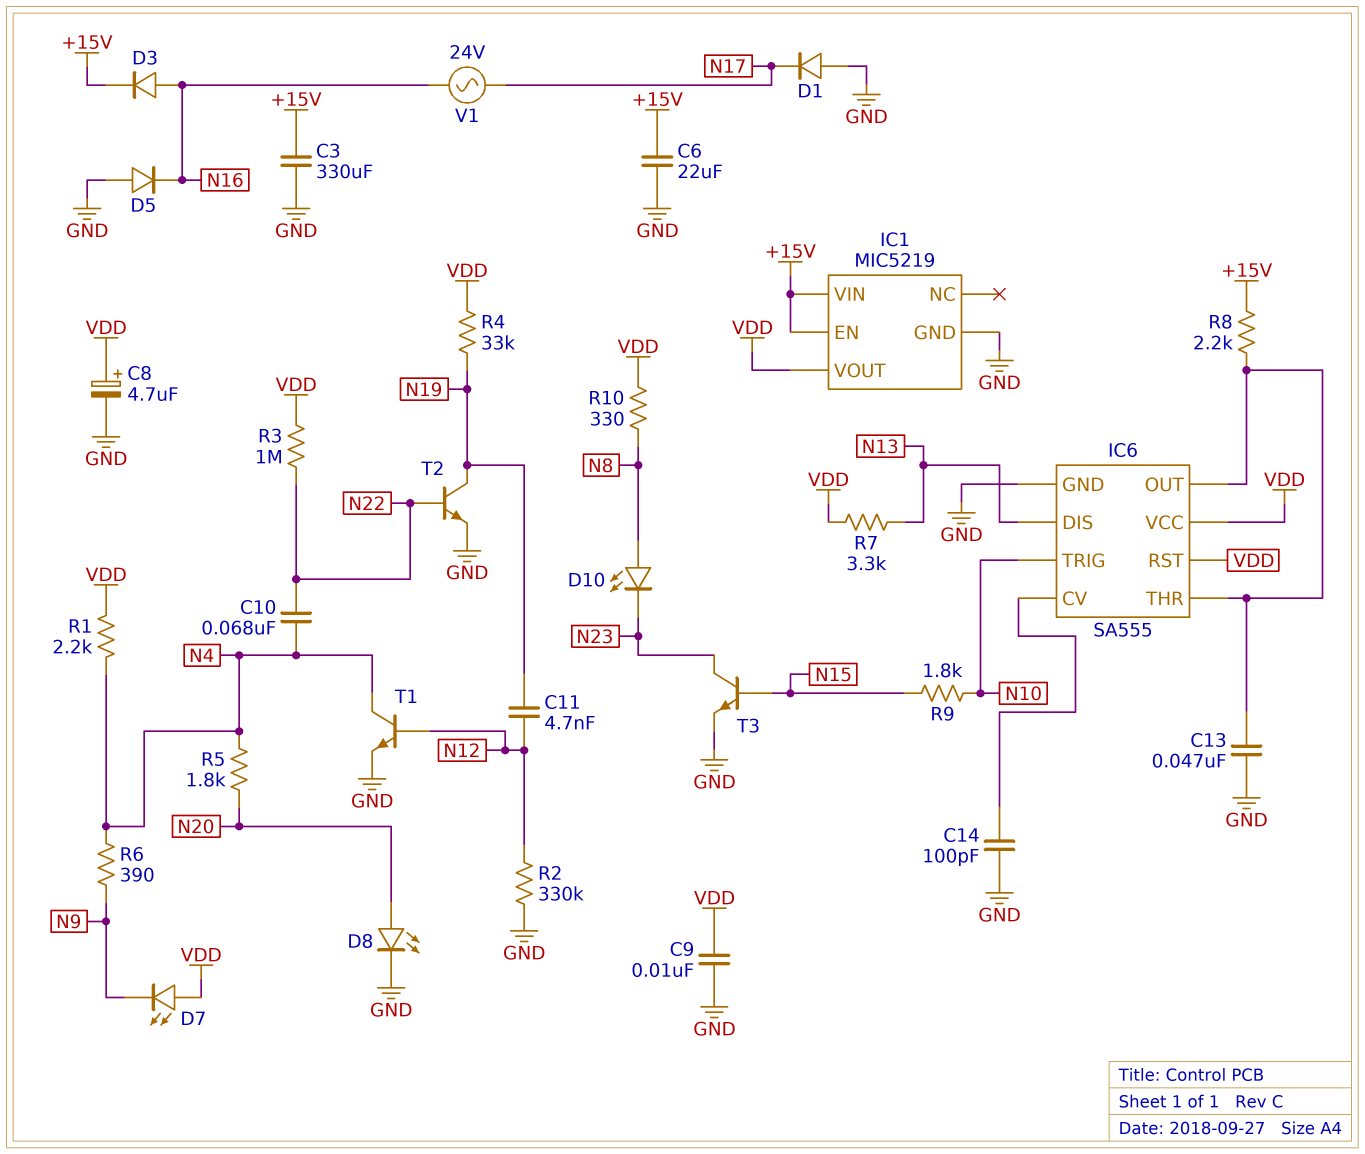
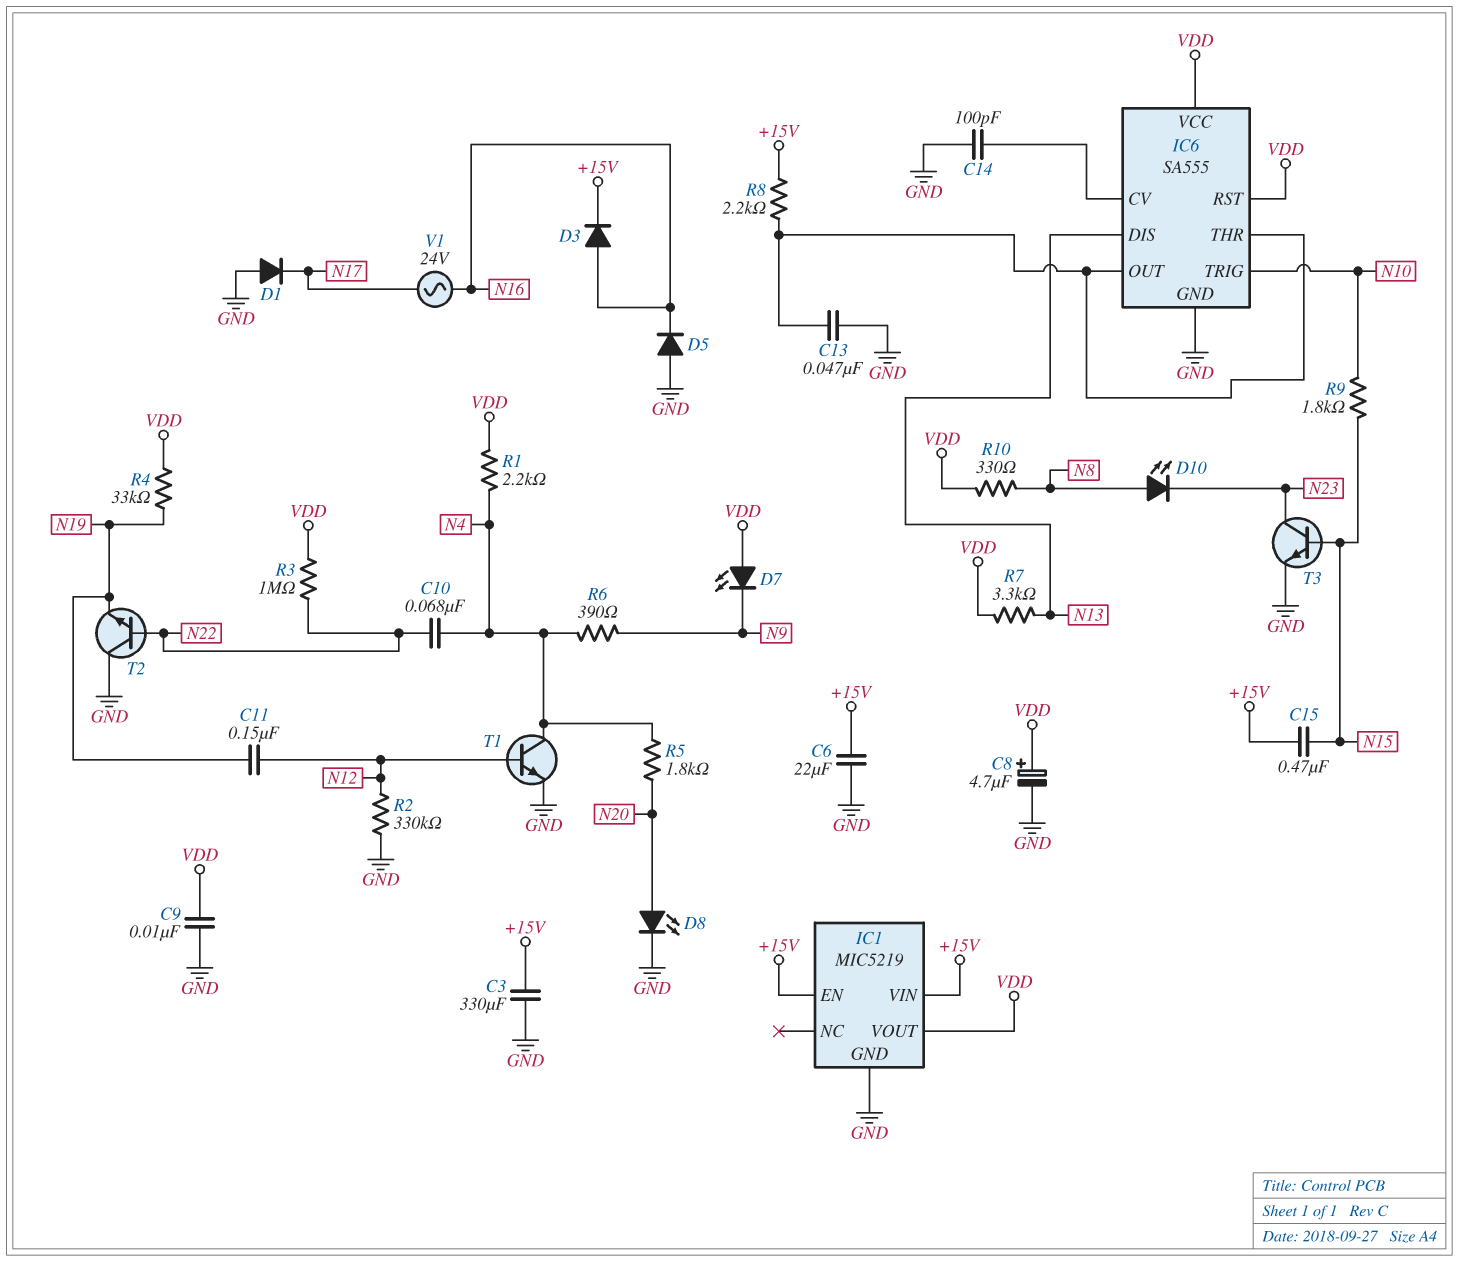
C11: 4.7nF (N12, N19) -> 150nF (N12, N19)
C15: none -> 470nF (+15V, N15)
T2: NPN (B N22, C N19, E GND) -> NPN (B N22, C GND, E N19)

